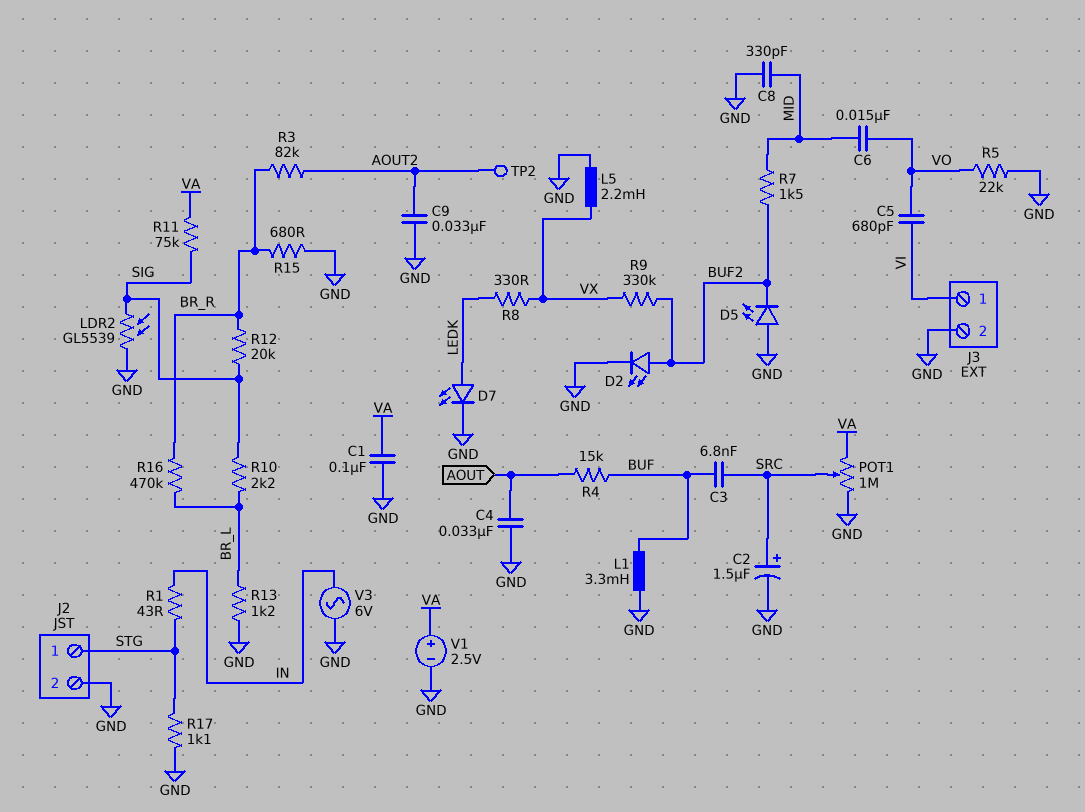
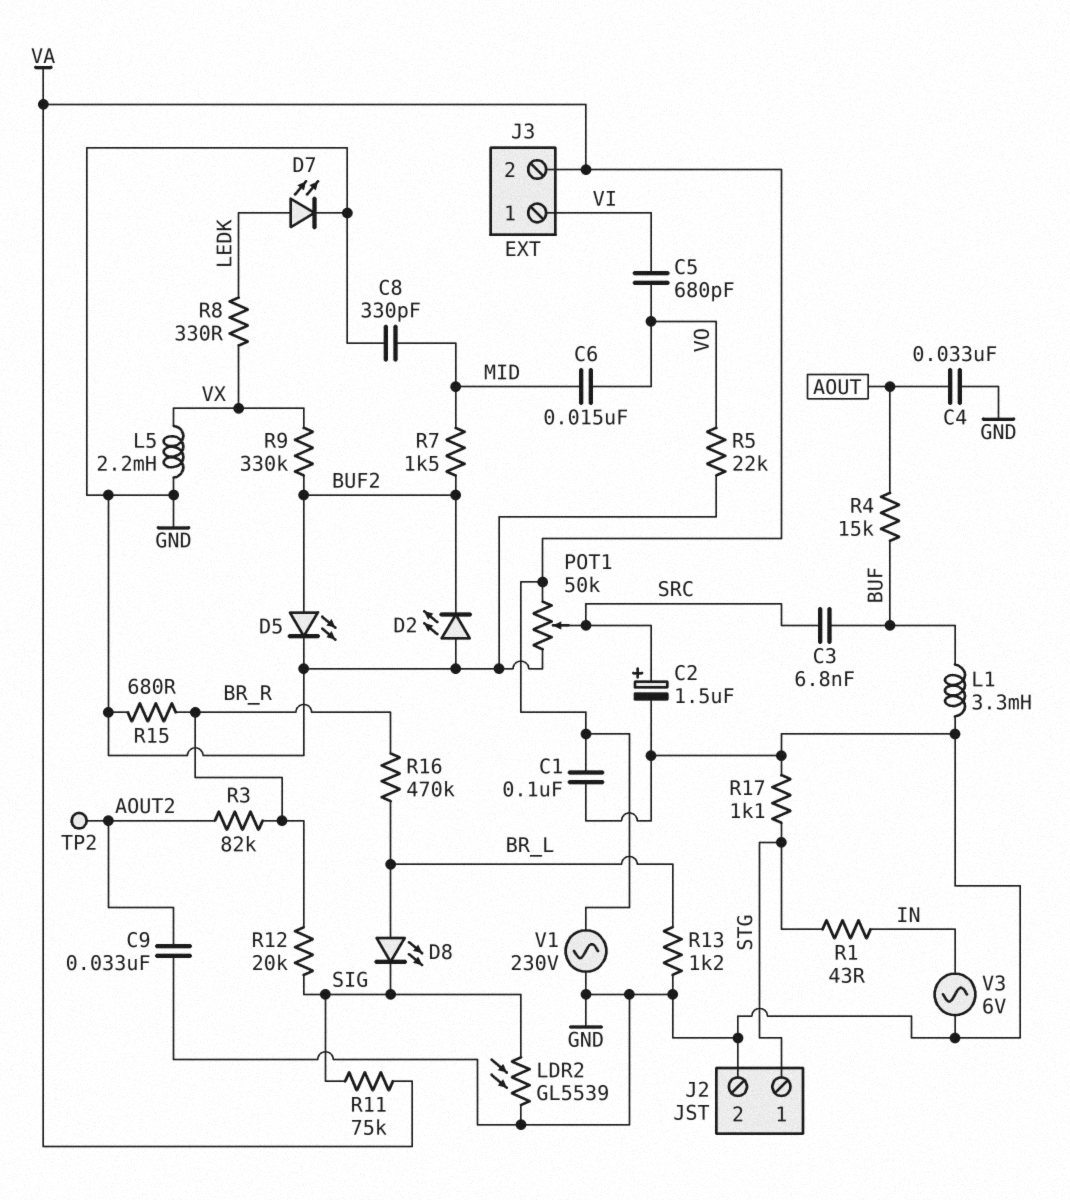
D2: LED (A BUF2, K GND) -> LED (A GND, K BUF2)
D5: LED (A GND, K BUF2) -> LED (A BUF2, K GND)
D8: none -> LED (A BR_L, K SIG)
J3 pin 2: GND -> VA
POT1: 1M (GND, VA, wiper SRC) -> 50k (GND, VA, wiper SRC)
R10: 2.2k (BR_L, SIG) -> none
V1: 2.5V (plus VA, minus GND) -> AC 230V (GND, VA)

